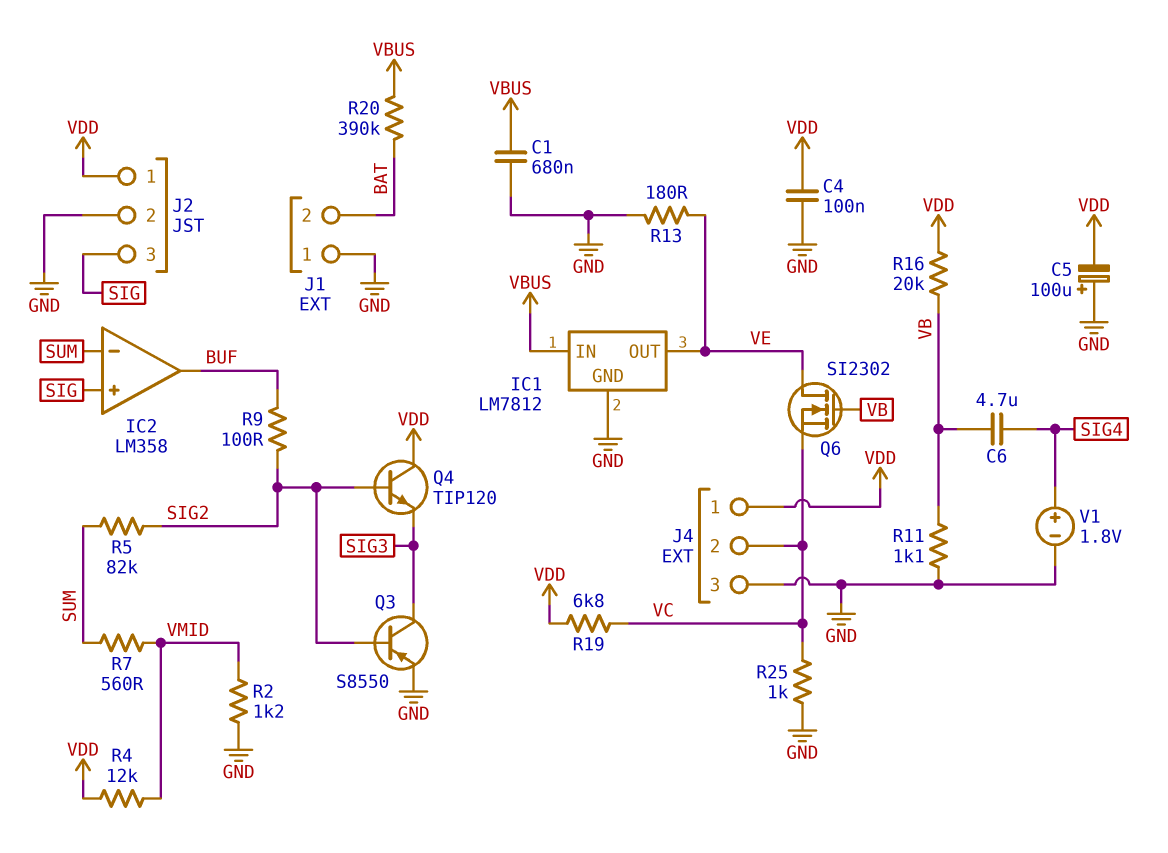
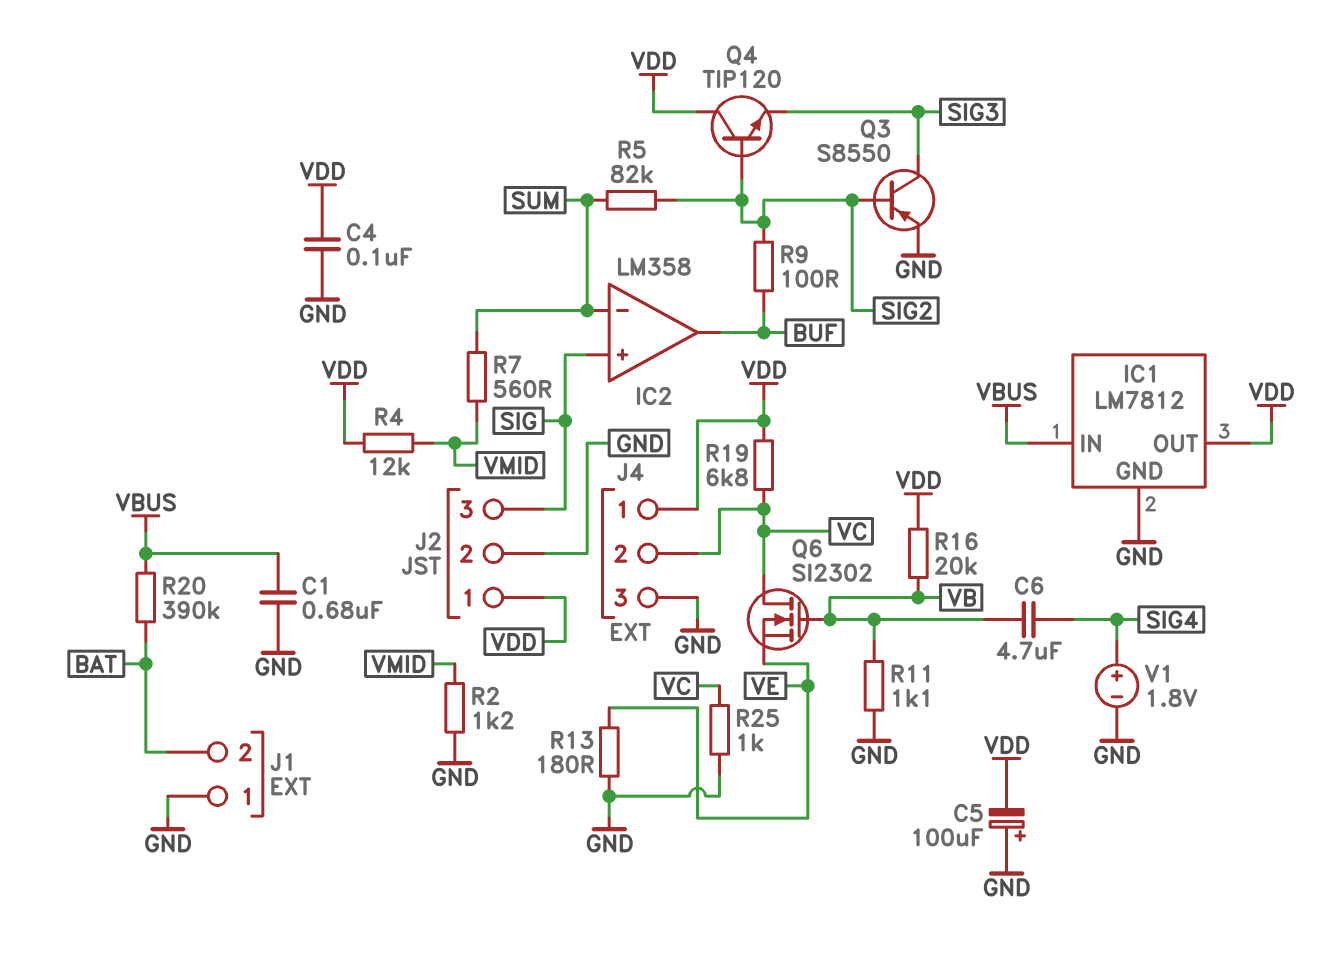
IC1 pin OUT: VE -> VDD
Q6: NMOS SI2302 (G VB, D VE, S VC) -> NMOS SI2302 (G VB, D VC, S VE)

